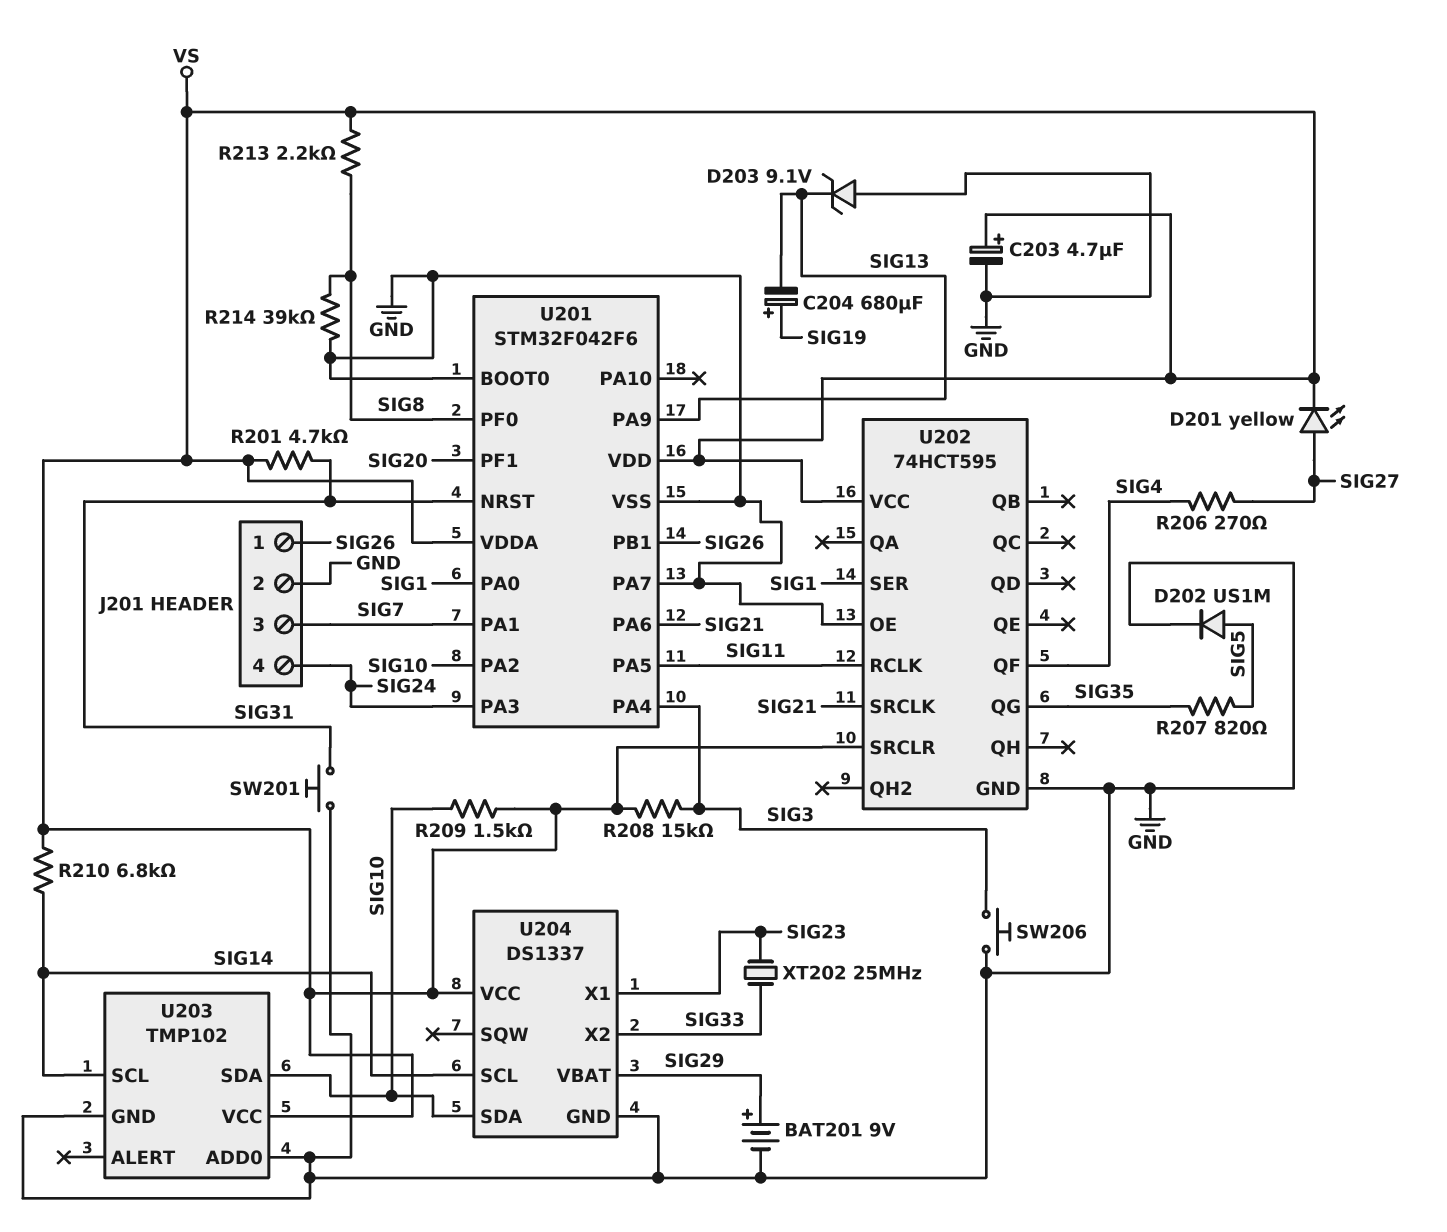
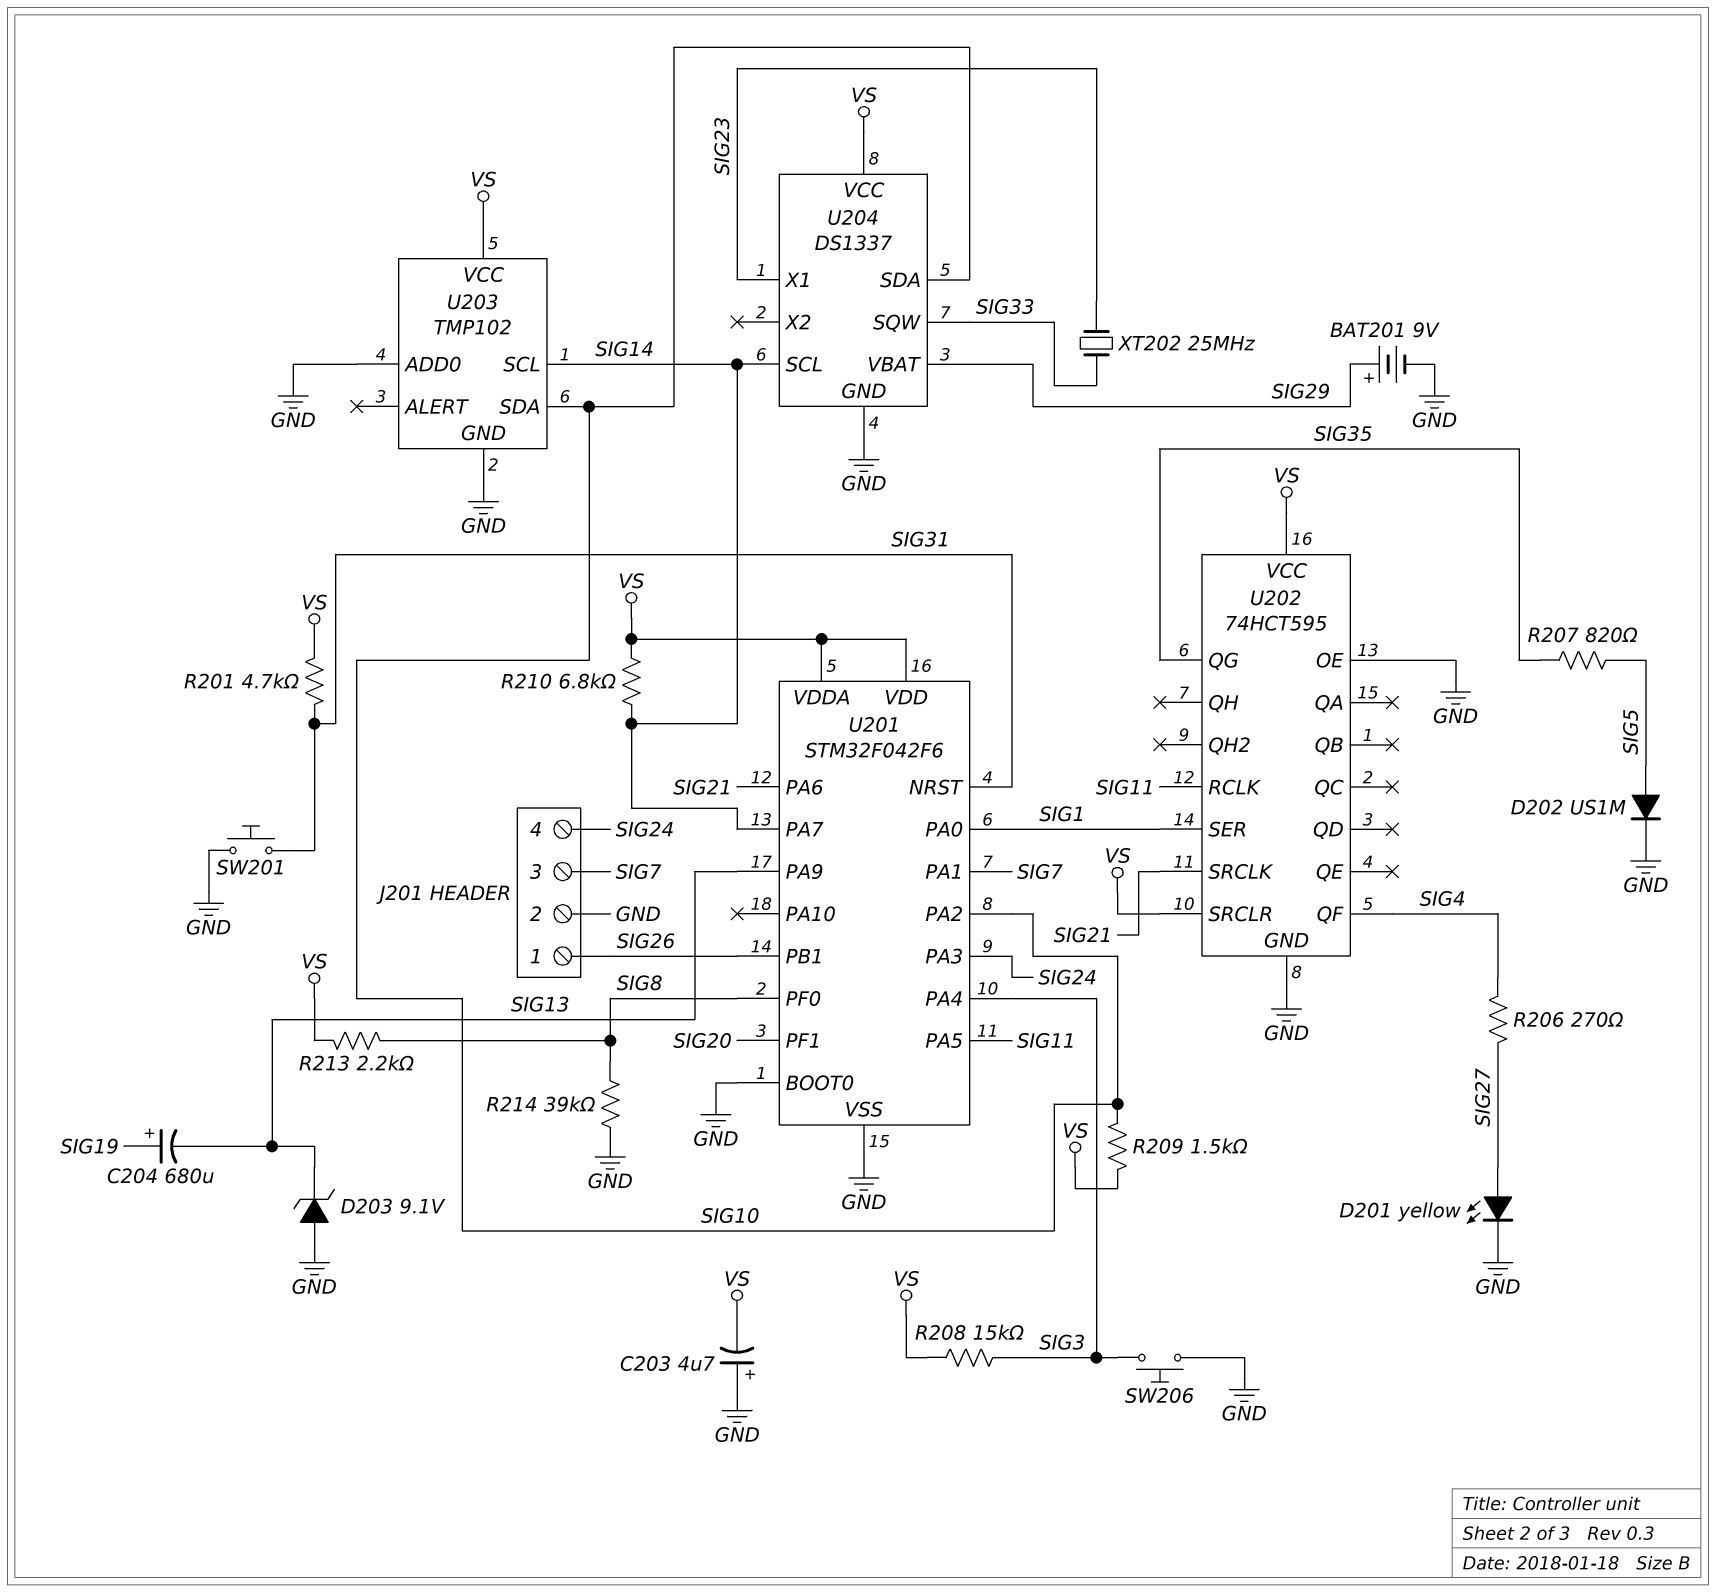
C203: 4.7uF (plus VS, minus GND) -> 4.7uF (plus GND, minus VS)
D201: LED yellow (A SIG27, K VS) -> LED yellow (A SIG27, K GND)
U201 pin PA7: GND -> SIG14
U204 pin SQW: none -> SIG33
U204 pin X2: SIG33 -> none

